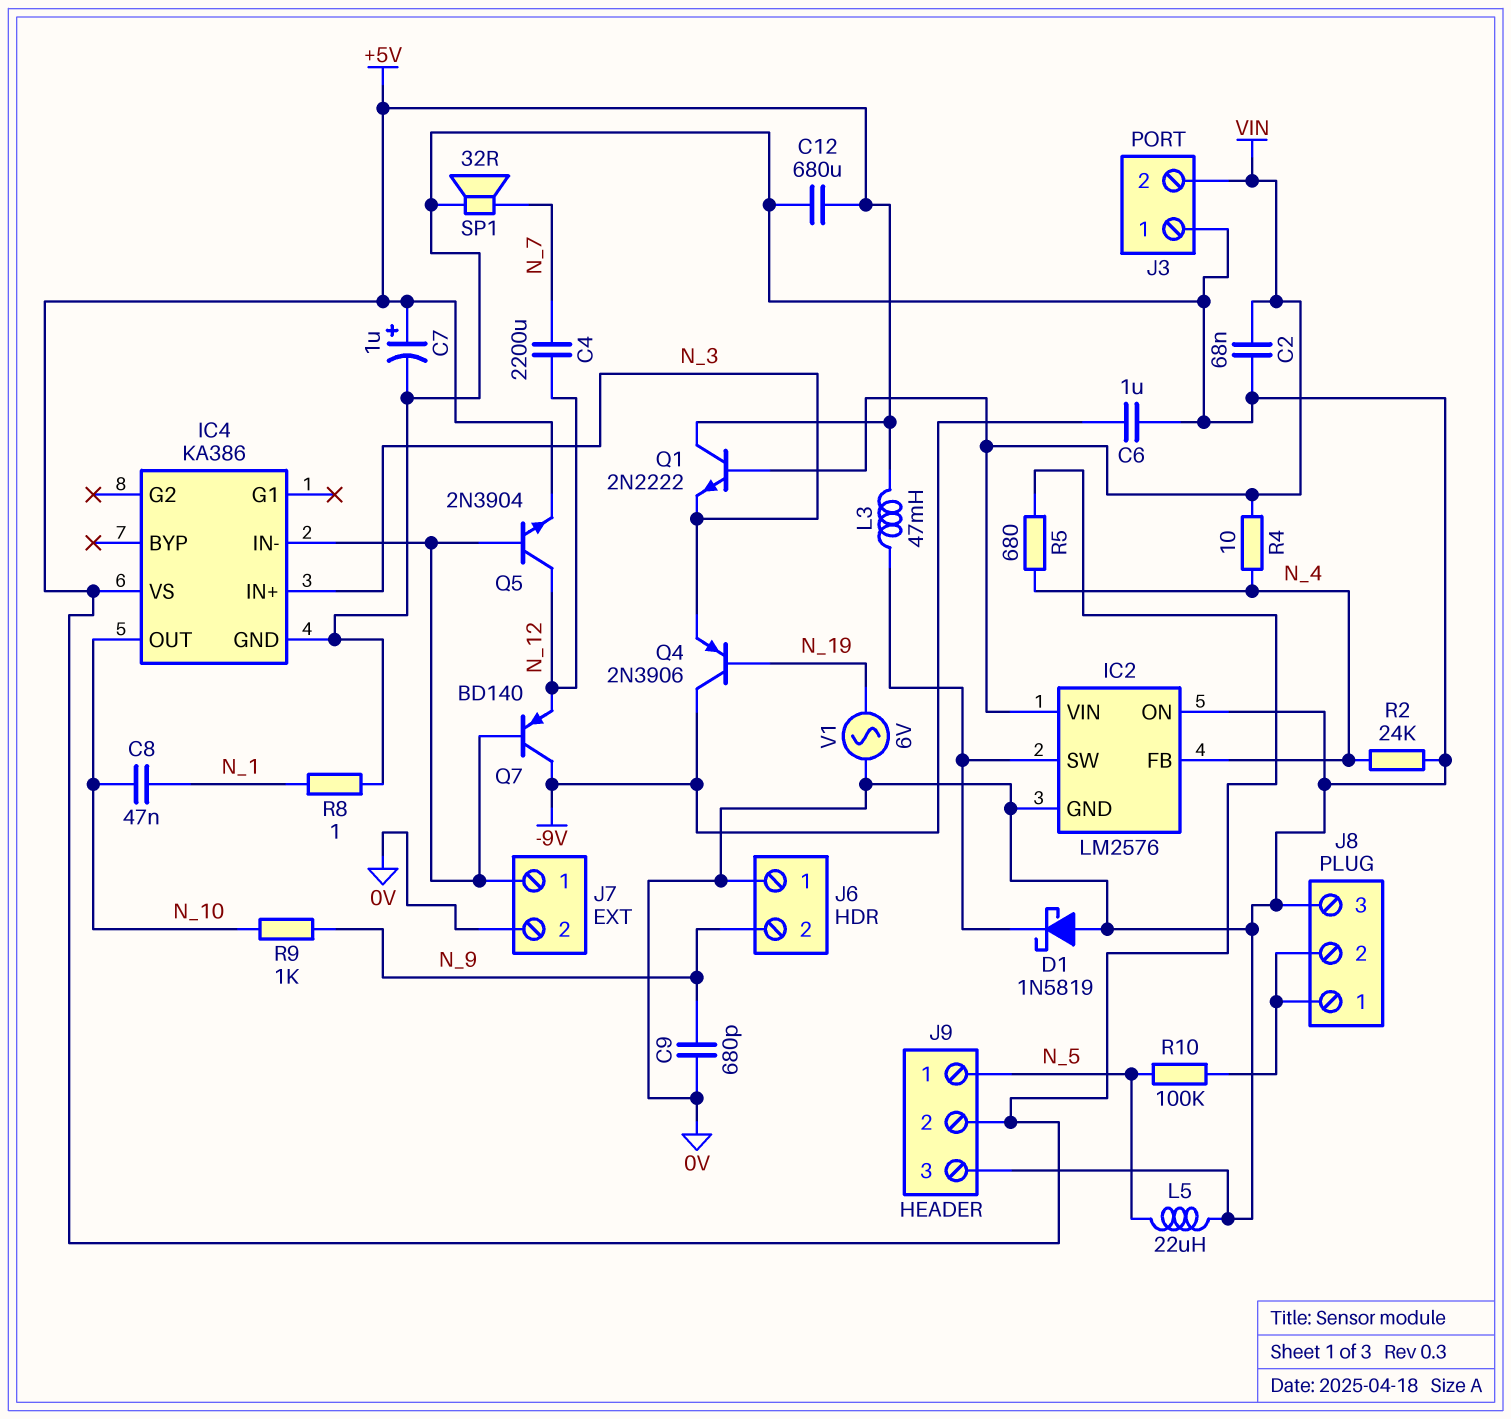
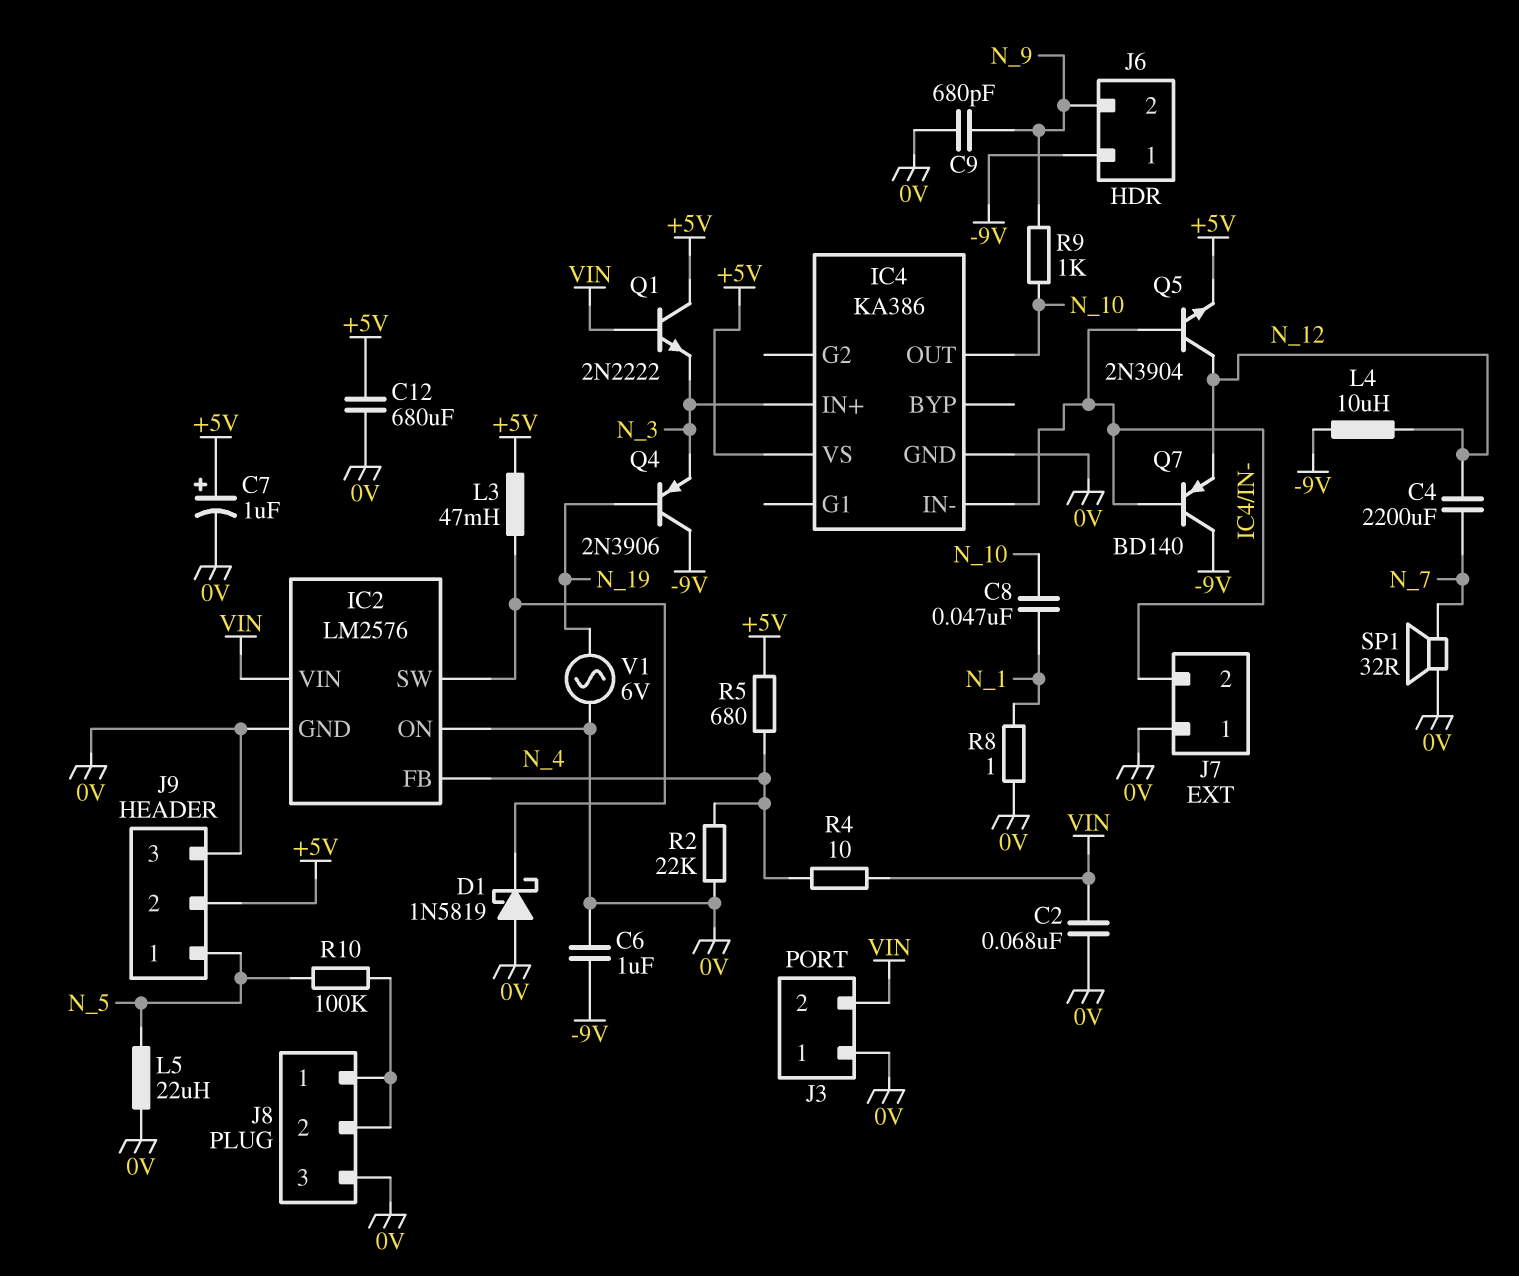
J6 pin 1: 0V -> -9V
J7 pin 1: IC4/IN- -> 0V
J7 pin 2: 0V -> IC4/IN-
L4: none -> 10uH (-9V, N_12)
R2: 24k (0V, N_4) -> 22k (0V, N_4)

